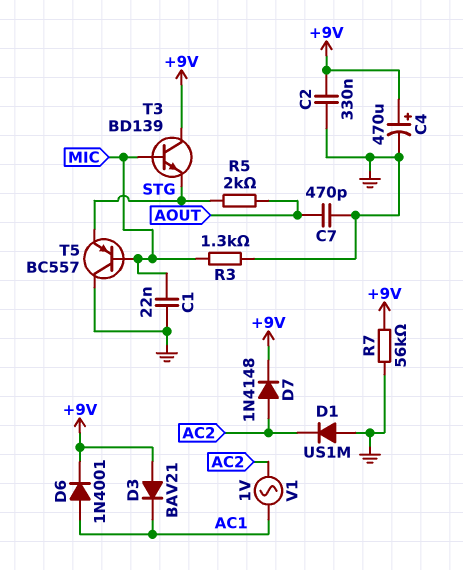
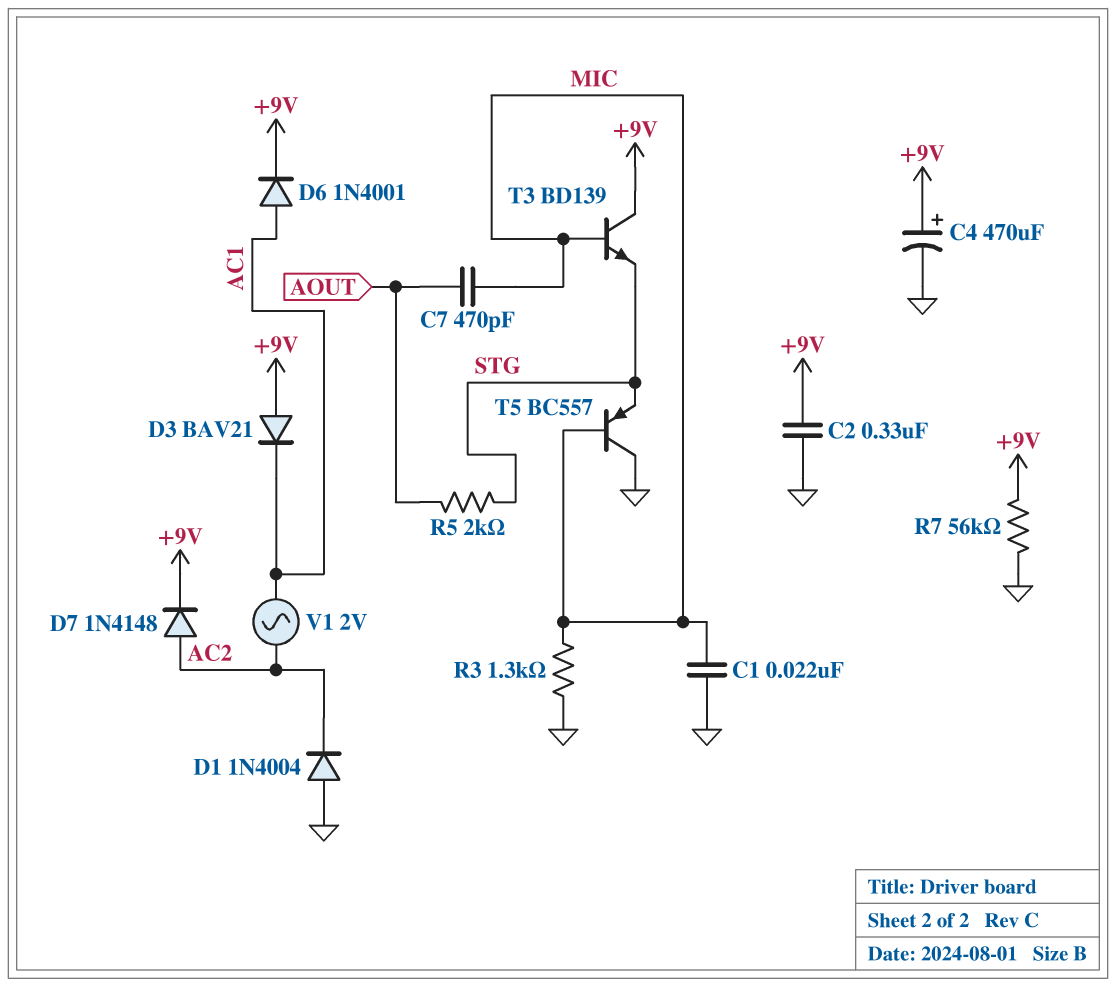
C7: 470pF (AOUT, GND) -> 470pF (AOUT, MIC)
D1: diode US1M (A GND, K AC2) -> diode 1N4004 (A GND, K AC2)
V1: AC 1V (AC1, AC2) -> AC 2V (AC1, AC2)

